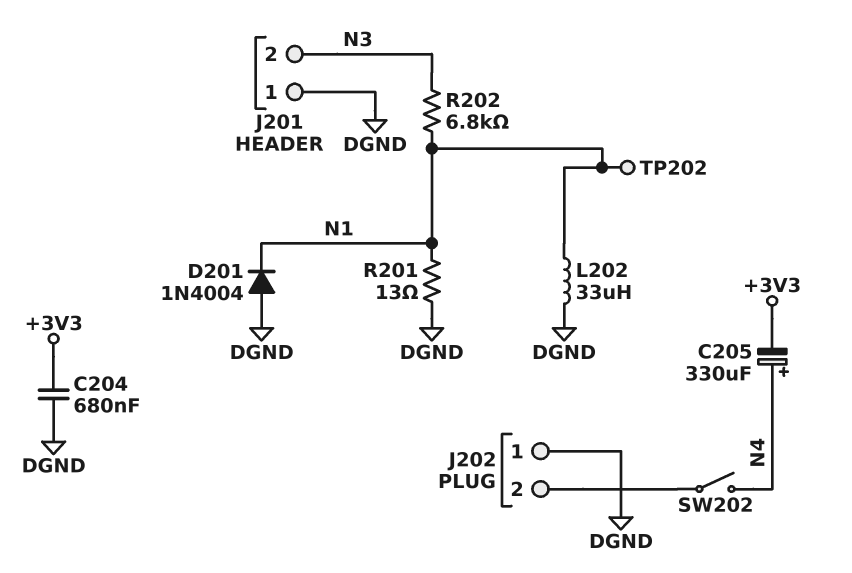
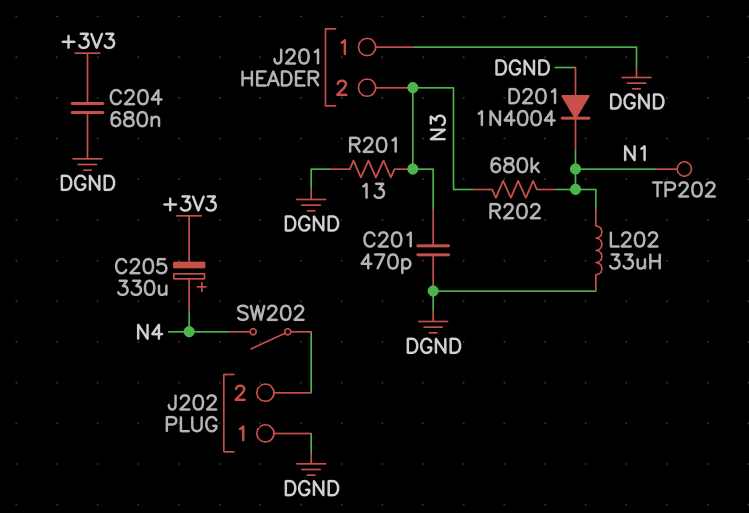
C201: none -> 470pF (DGND, N3)
R201: 13 (DGND, N1) -> 13 (DGND, N3)
R202: 6.8k (N1, N3) -> 680k (N1, N3)

